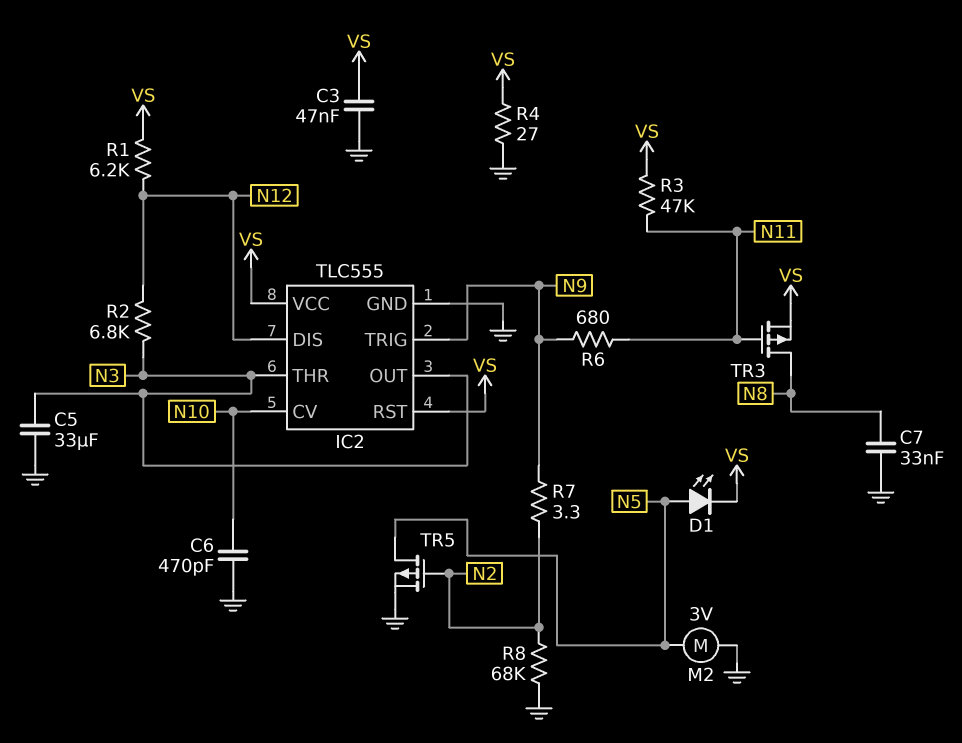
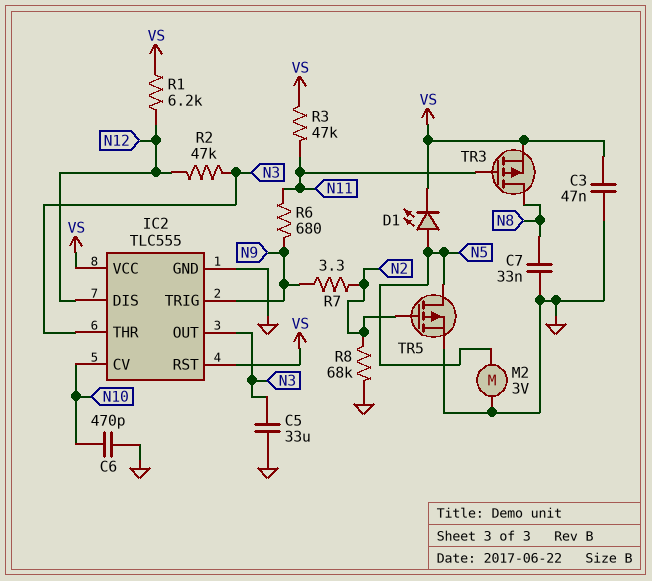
R2: 6.8k (N3, N12) -> 47k (N3, N12)
R4: 27 (GND, VS) -> none

